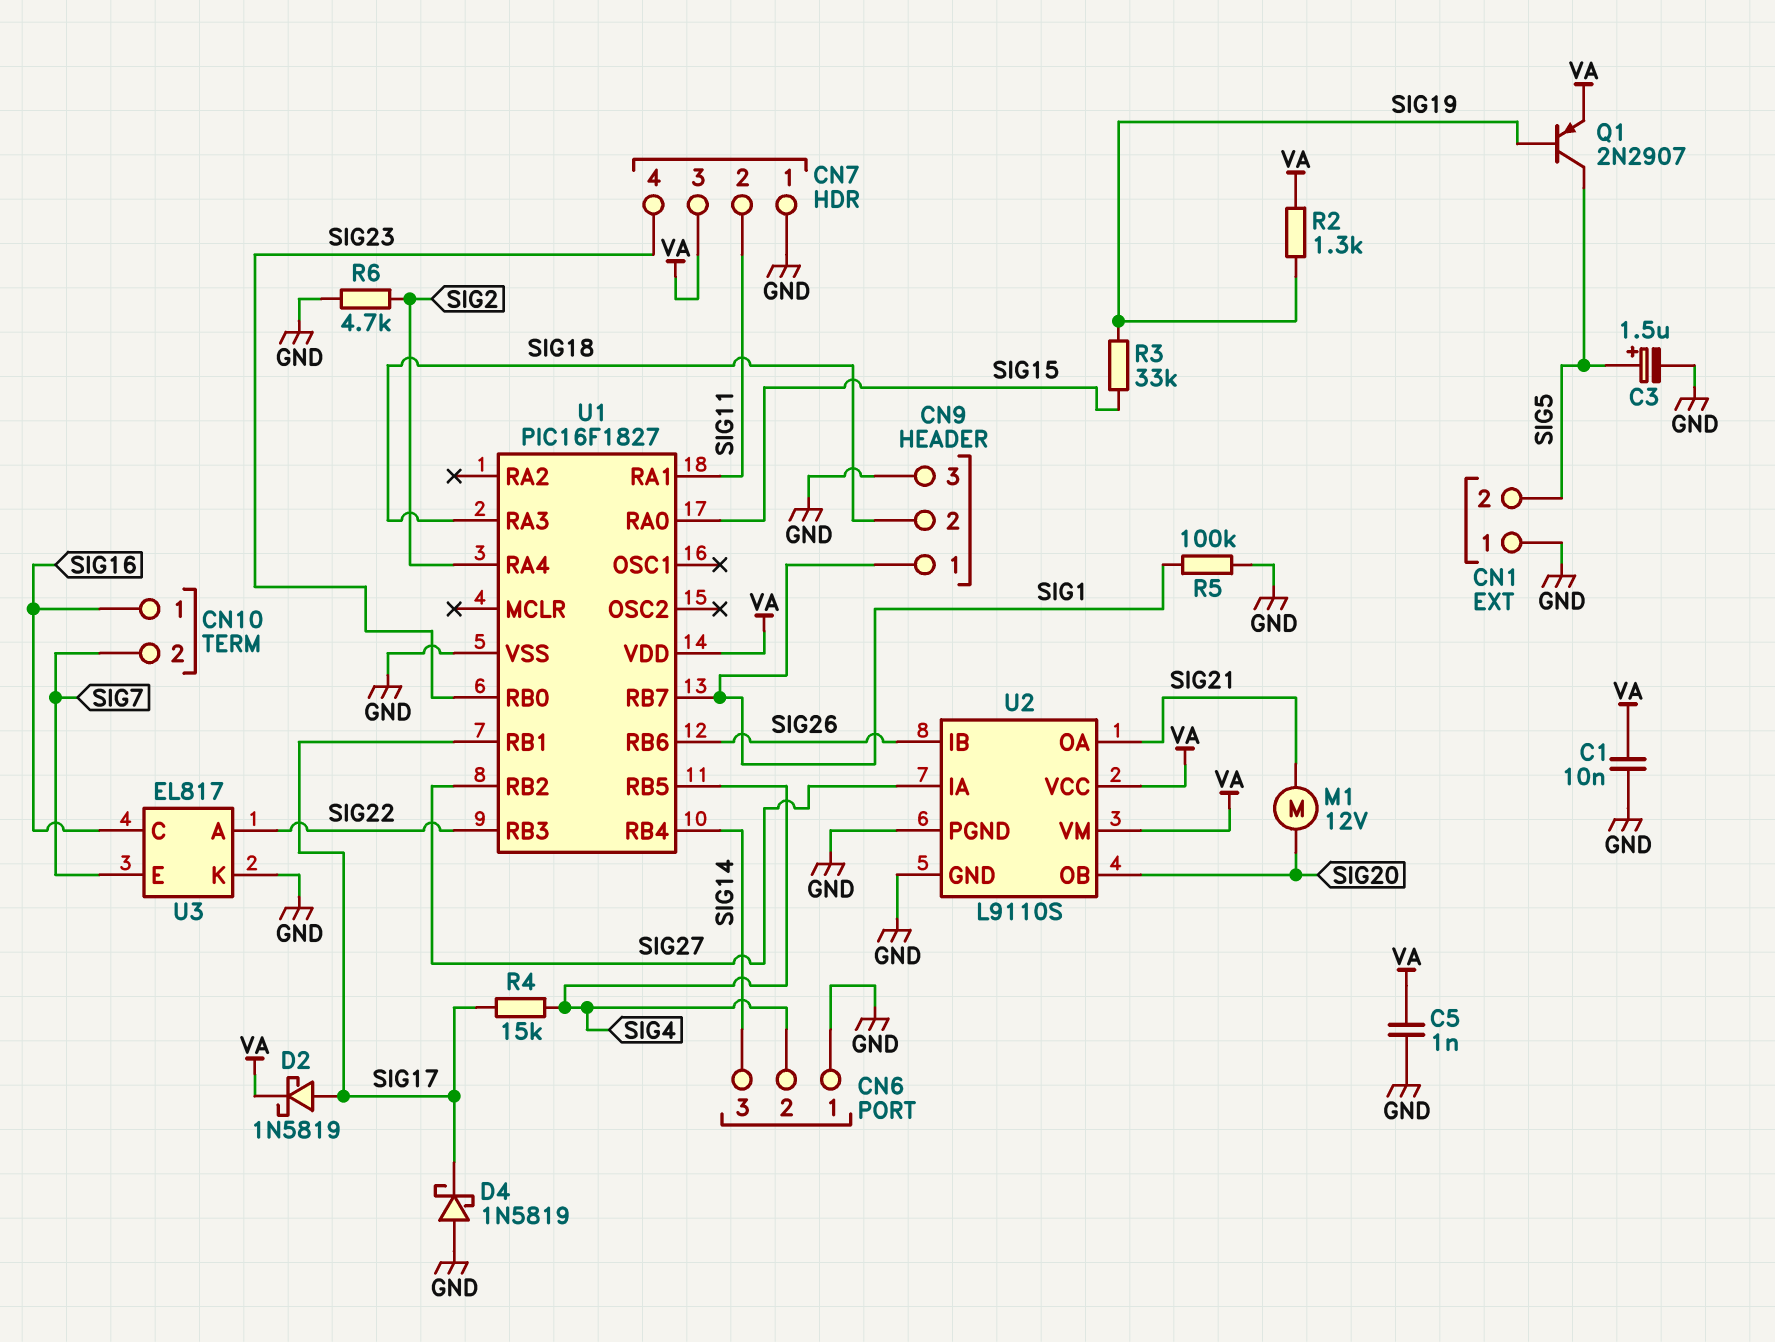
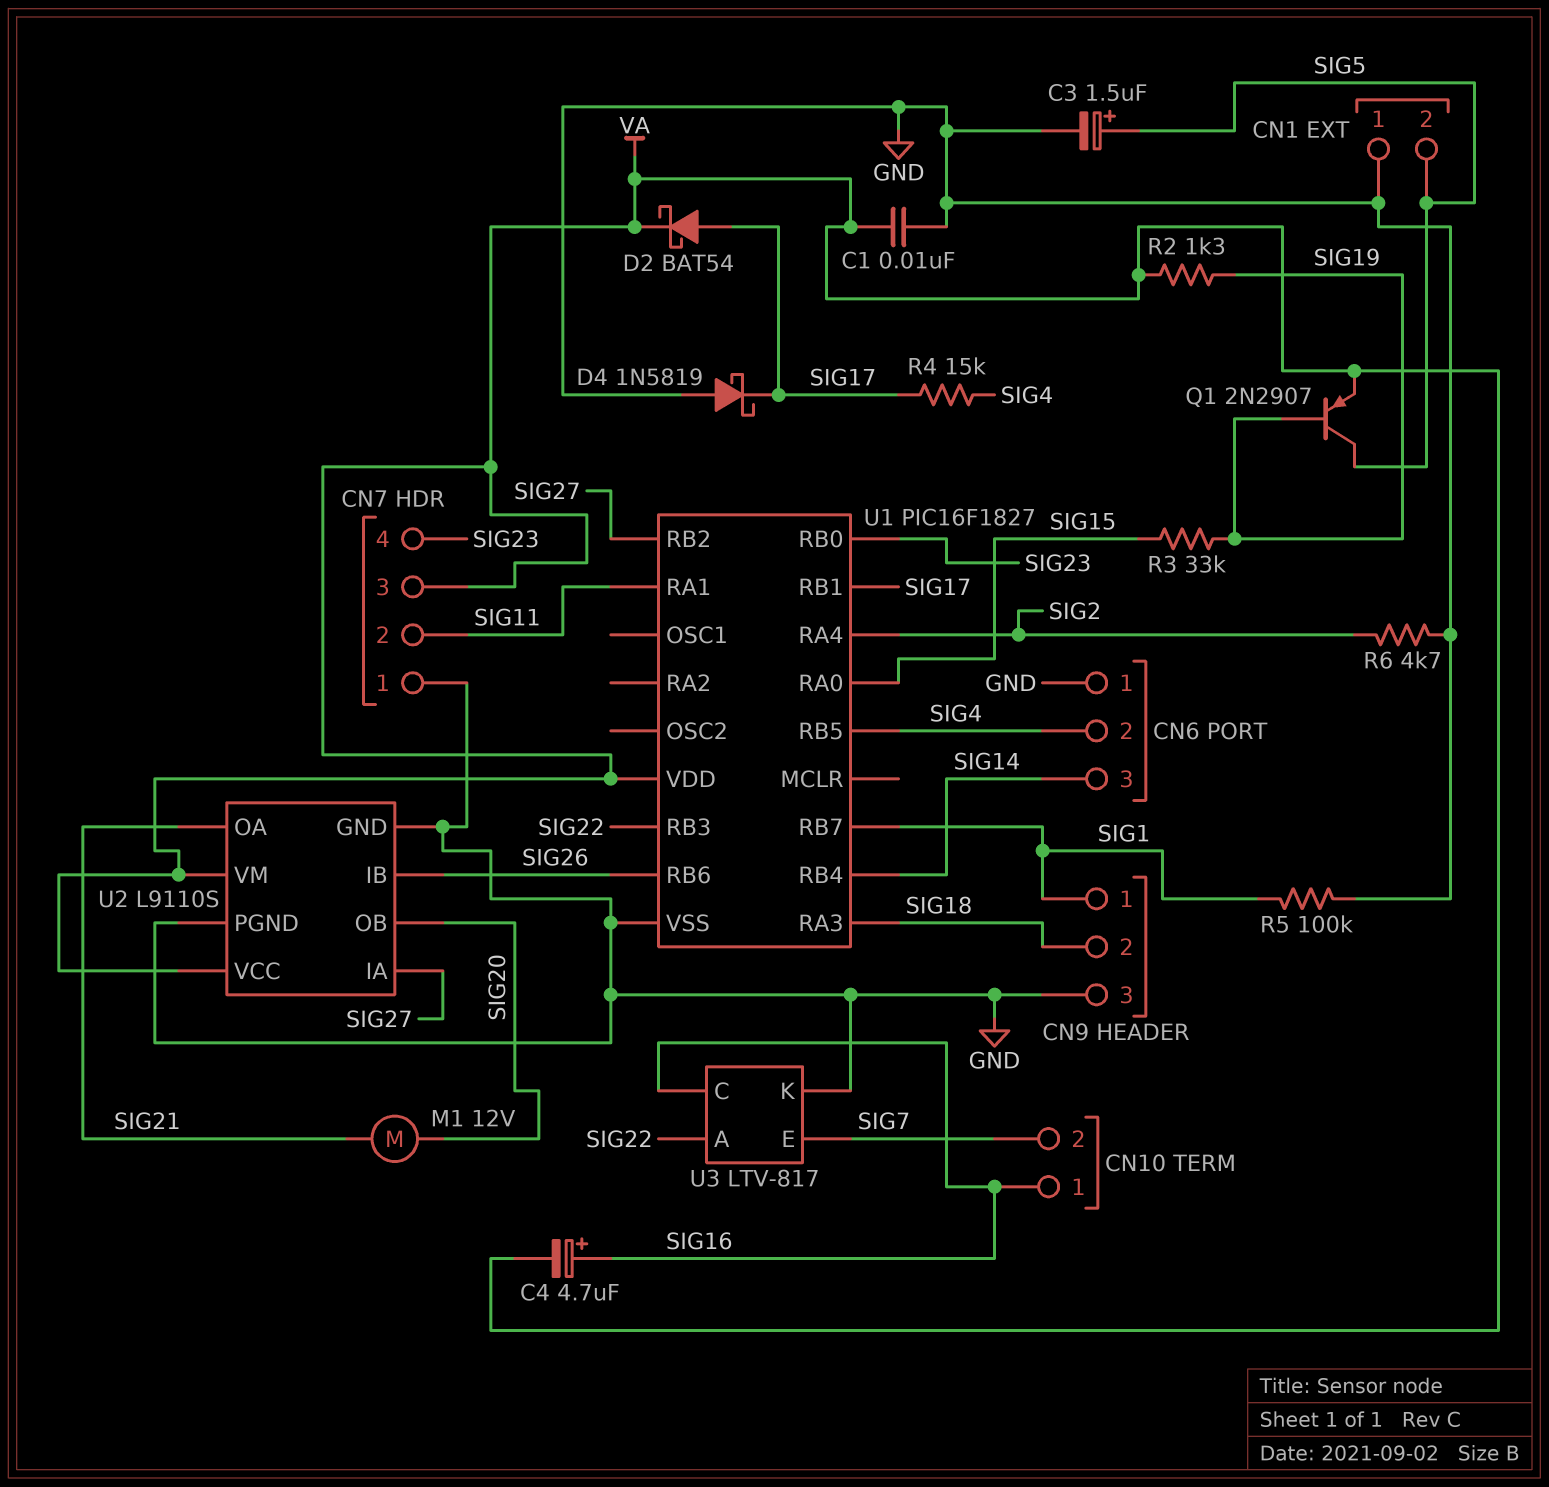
C4: none -> 4.7uF (plus SIG16, minus VA)
C5: 1nF (GND, VA) -> none
D2: schottky 1N5819 (A SIG17, K VA) -> schottky BAT54 (A SIG17, K VA)
U3: EL817 -> LTV-817

